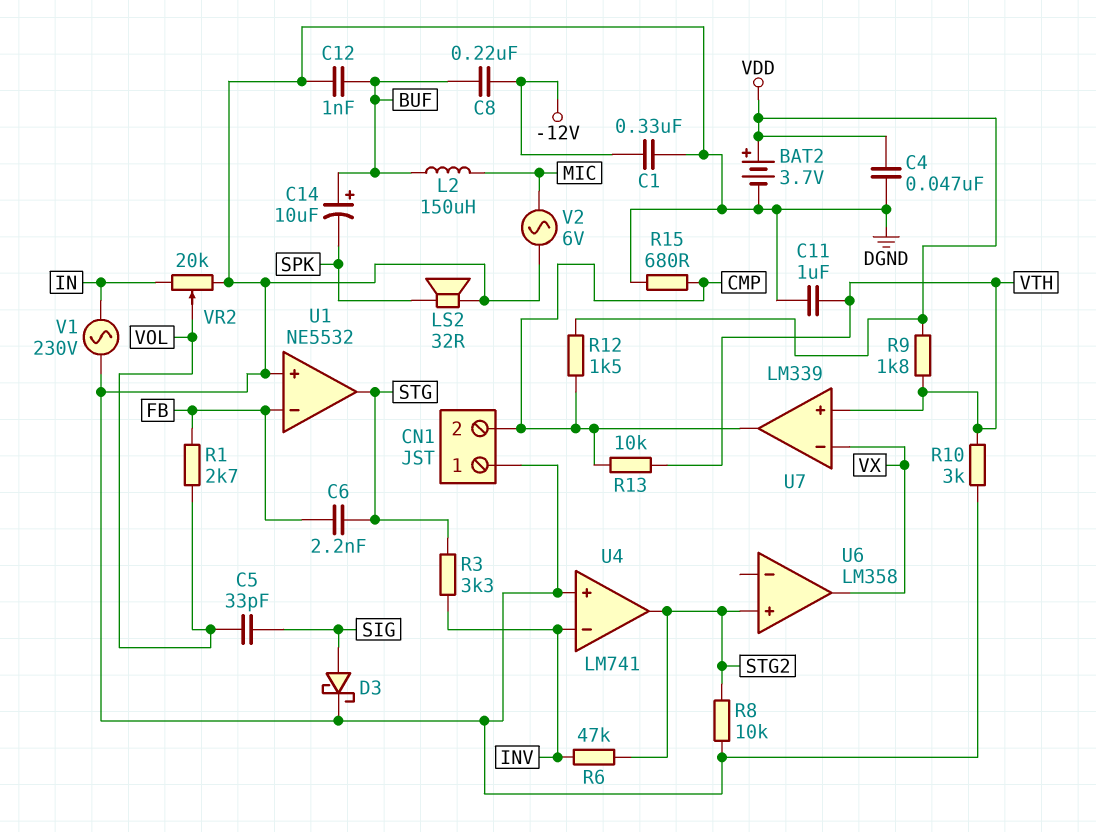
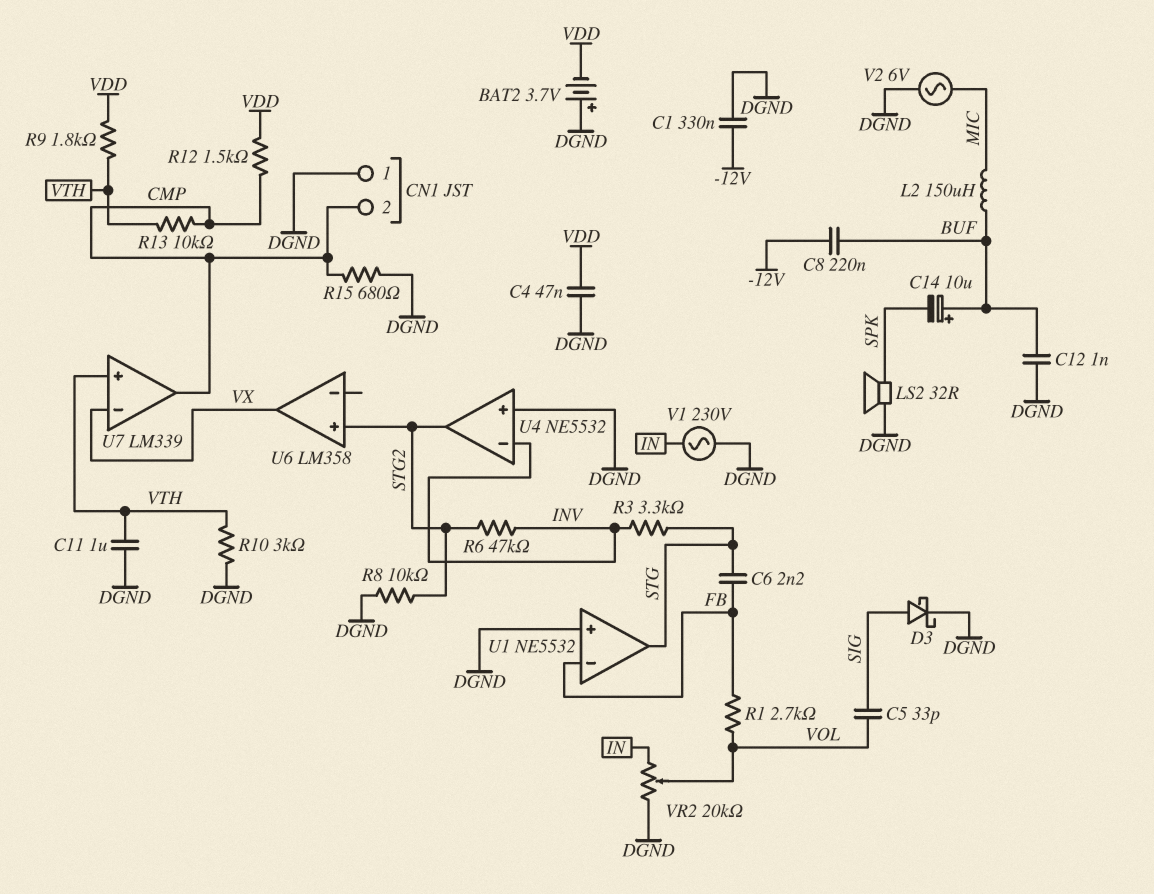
BAT2: 3.7V (plus VDD, minus DGND) -> 3.7V (plus DGND, minus VDD)
U4: LM741 -> NE5532

